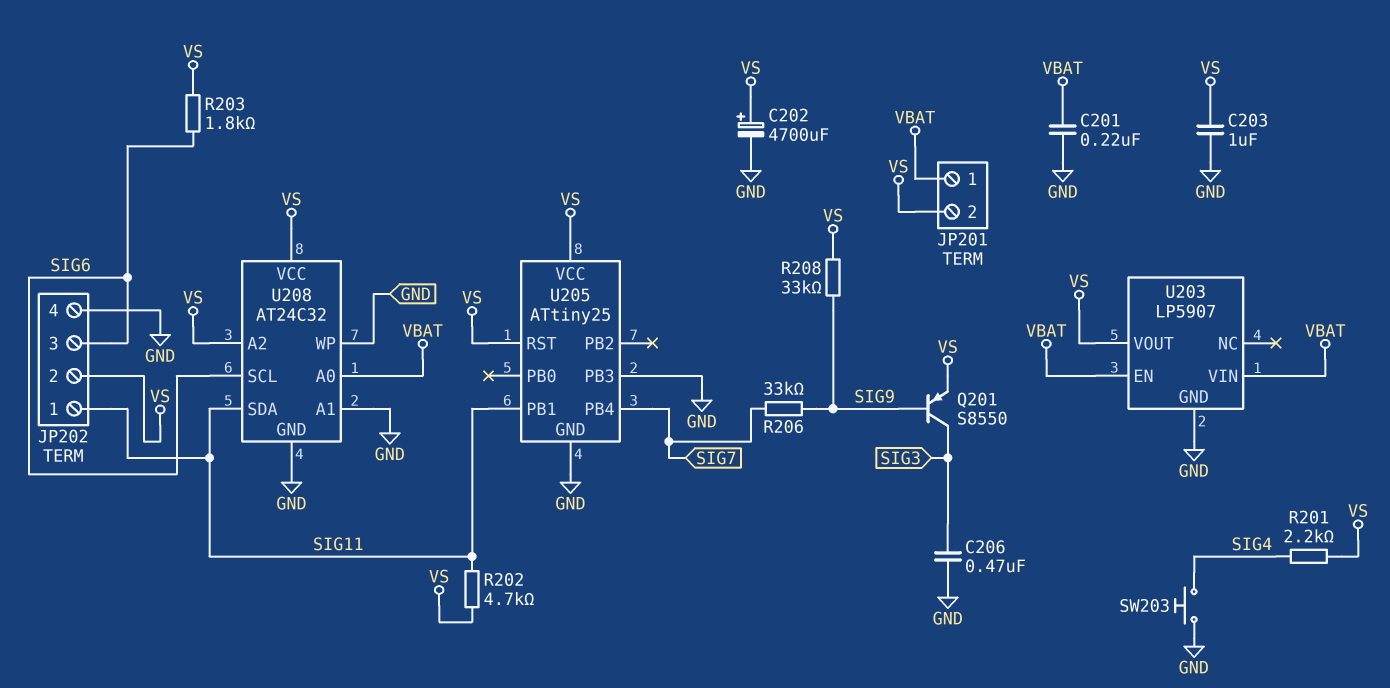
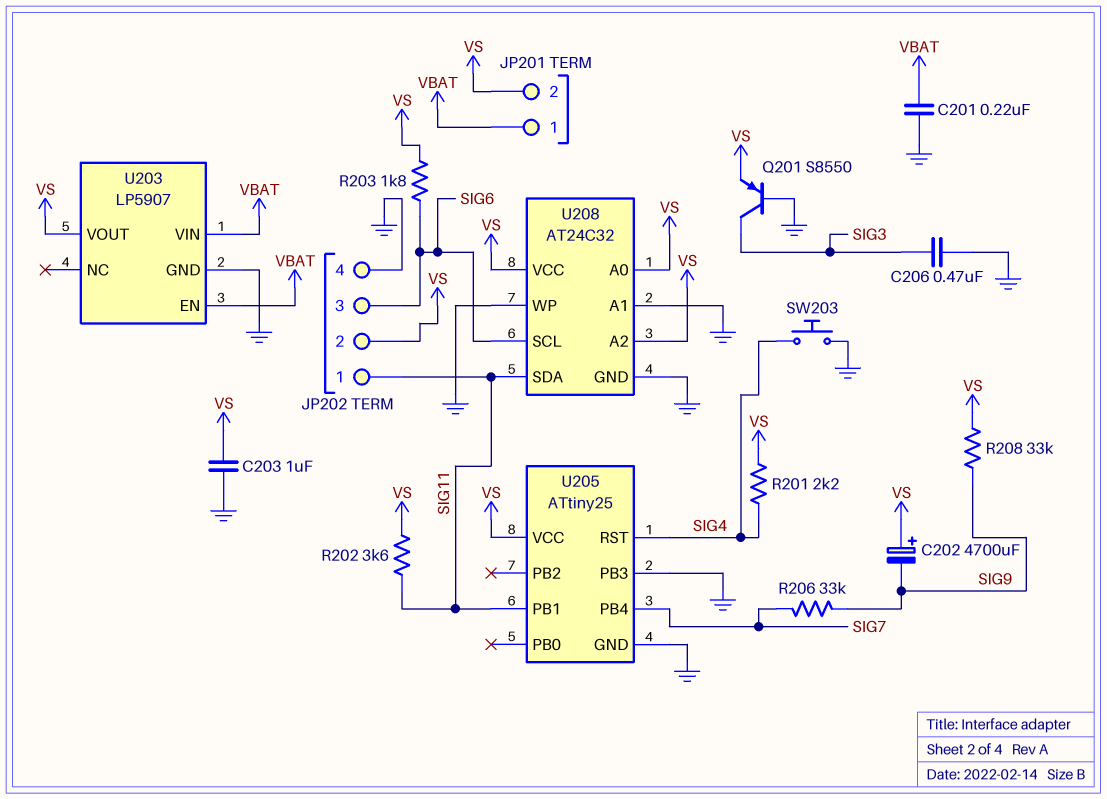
C202: 4700uF (plus VS, minus GND) -> 4700uF (plus VS, minus SIG9)
Q201: PNP S8550 (B SIG9, C SIG3, E VS) -> PNP S8550 (B GND, C SIG3, E VS)
R202: 4.7k (SIG11, VS) -> 3.6k (SIG11, VS)
U205 pin RST: VS -> SIG4
U208 pin A0: VBAT -> VS

